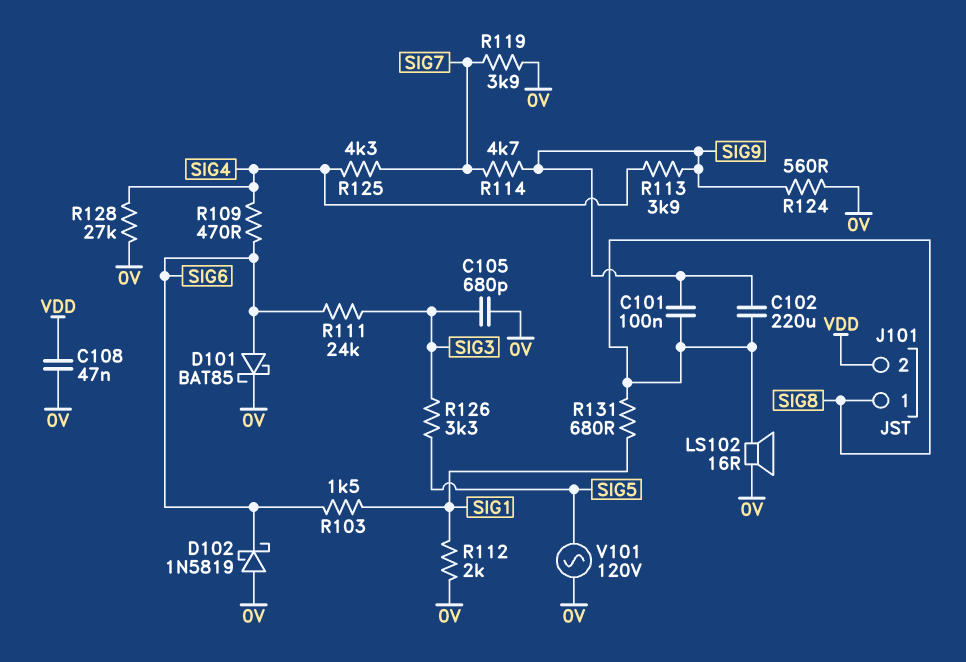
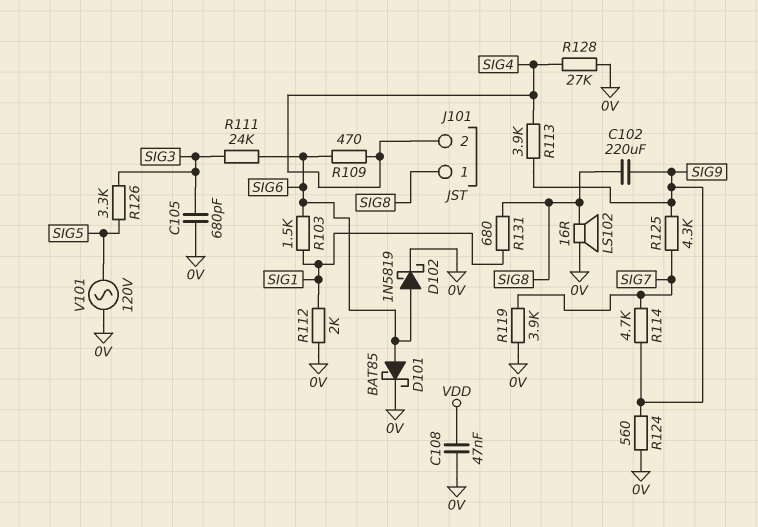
C101: 100nF (SIG8, SIG9) -> none
D102: schottky 1N5819 (A 0V, K SIG6) -> schottky 1N5819 (A SIG6, K 0V)
J101 pin 2: VDD -> SIG4
R125: 4.3k (SIG4, SIG7) -> 4.3k (SIG7, SIG9)

